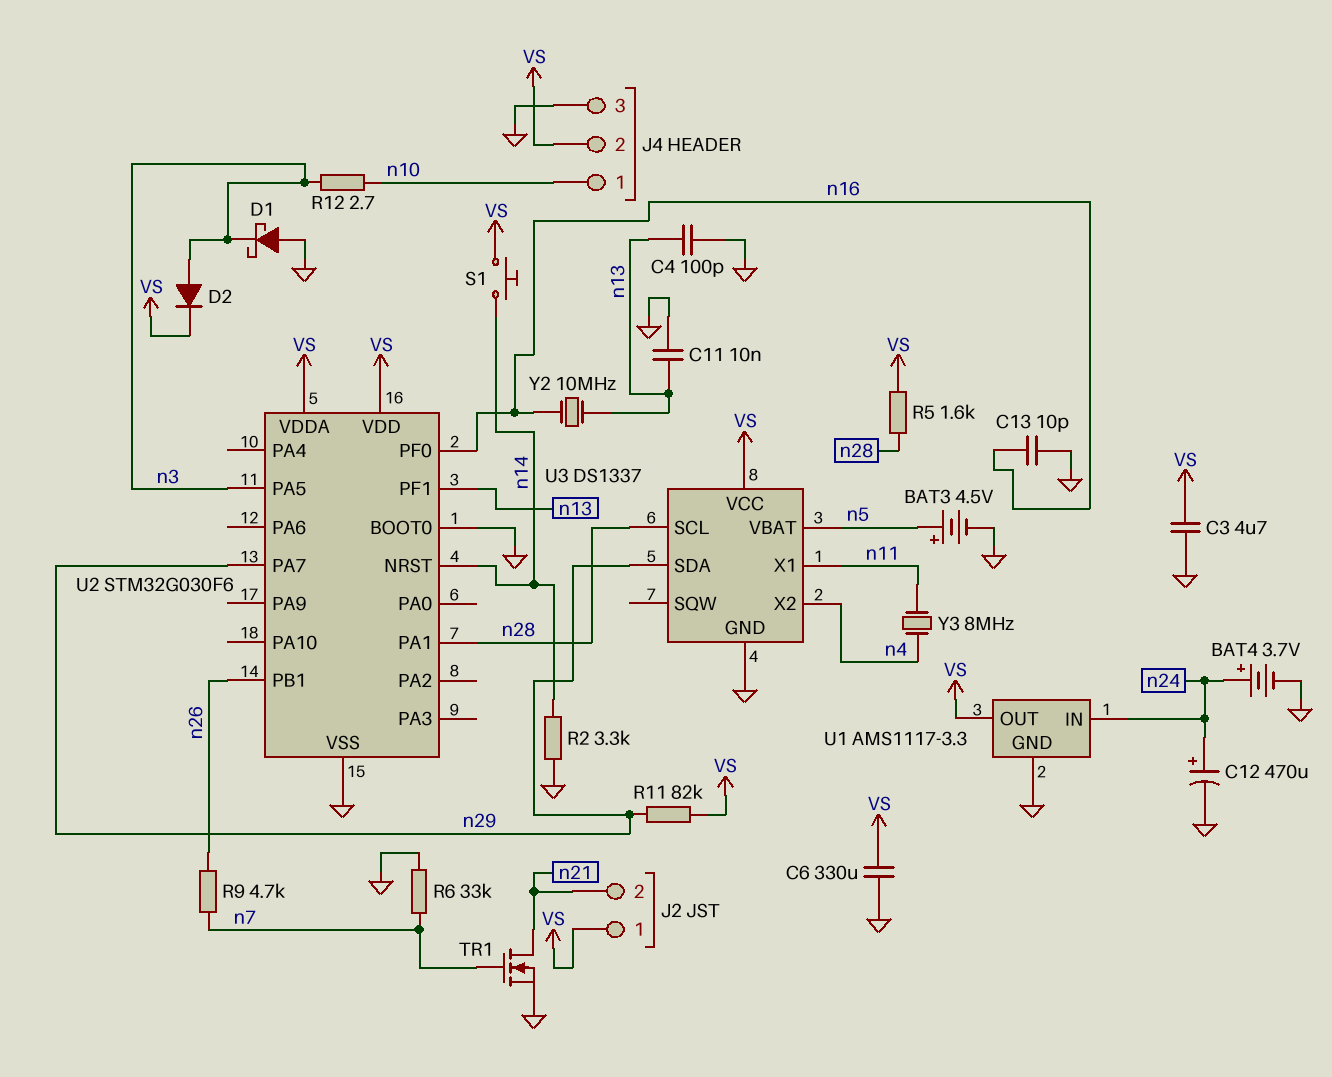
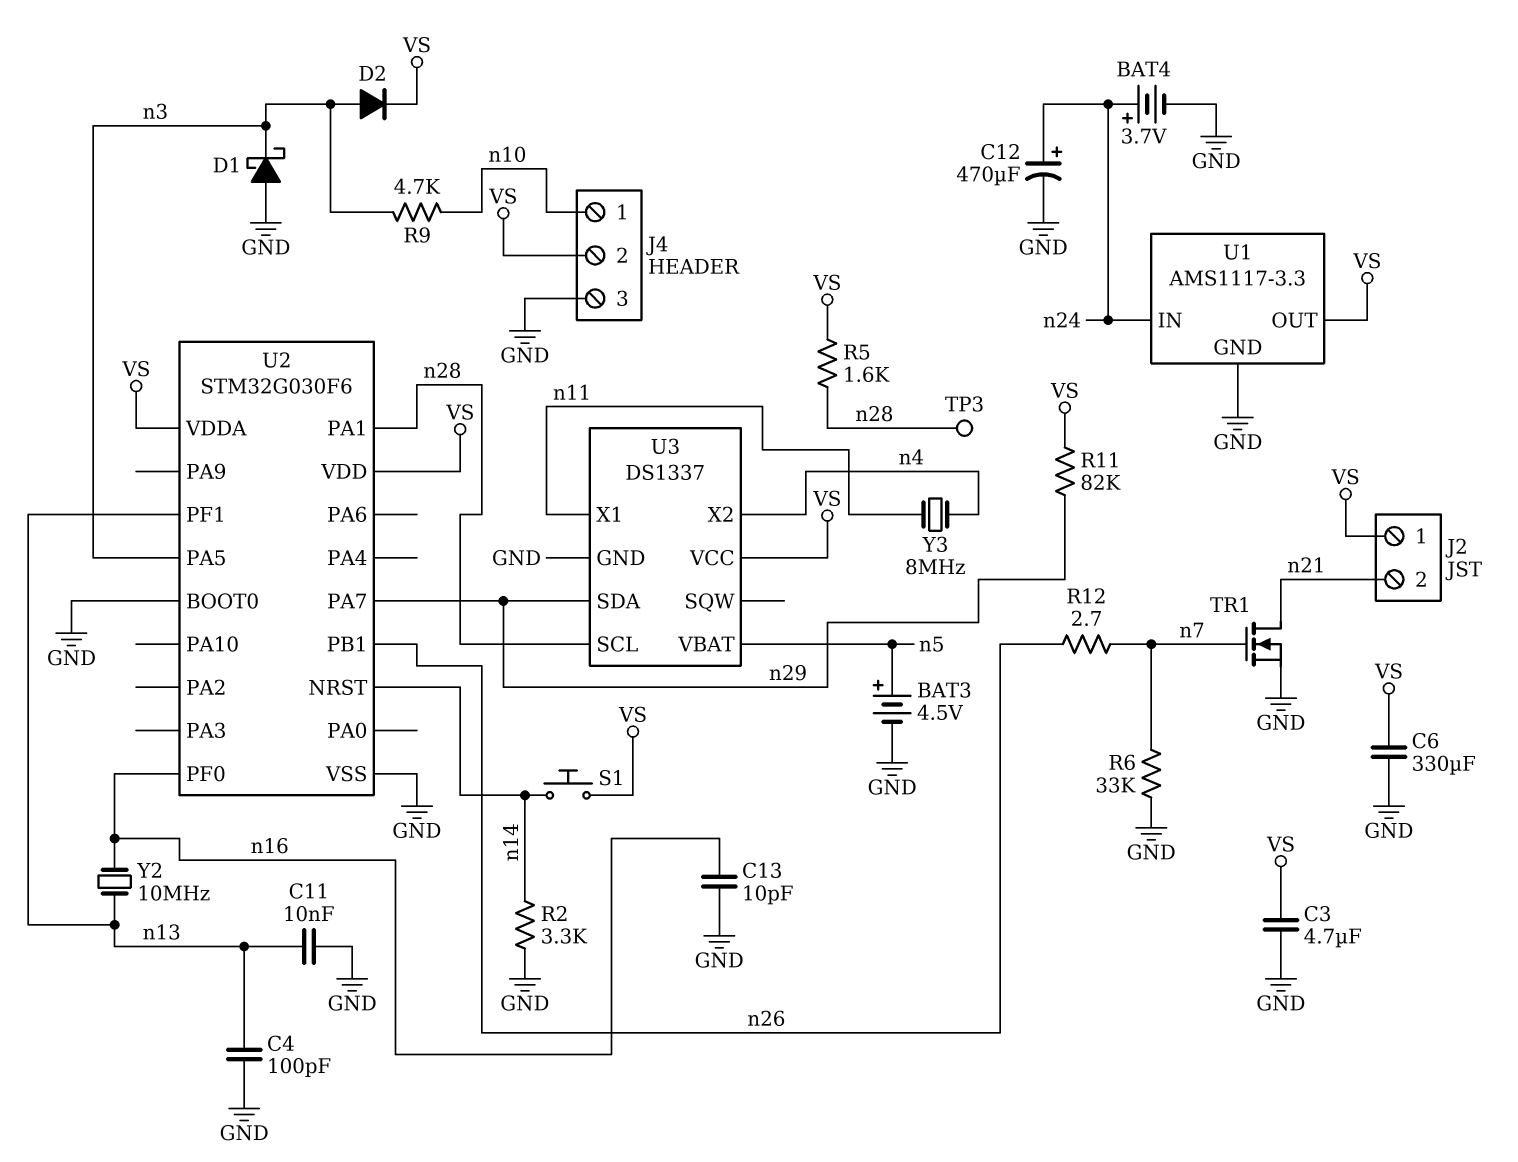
R9: 4.7k (n7, n26) -> 4.7k (n3, n10)
R12: 2.7 (n3, n10) -> 2.7 (n7, n26)
TP3: none -> test point (n28)

